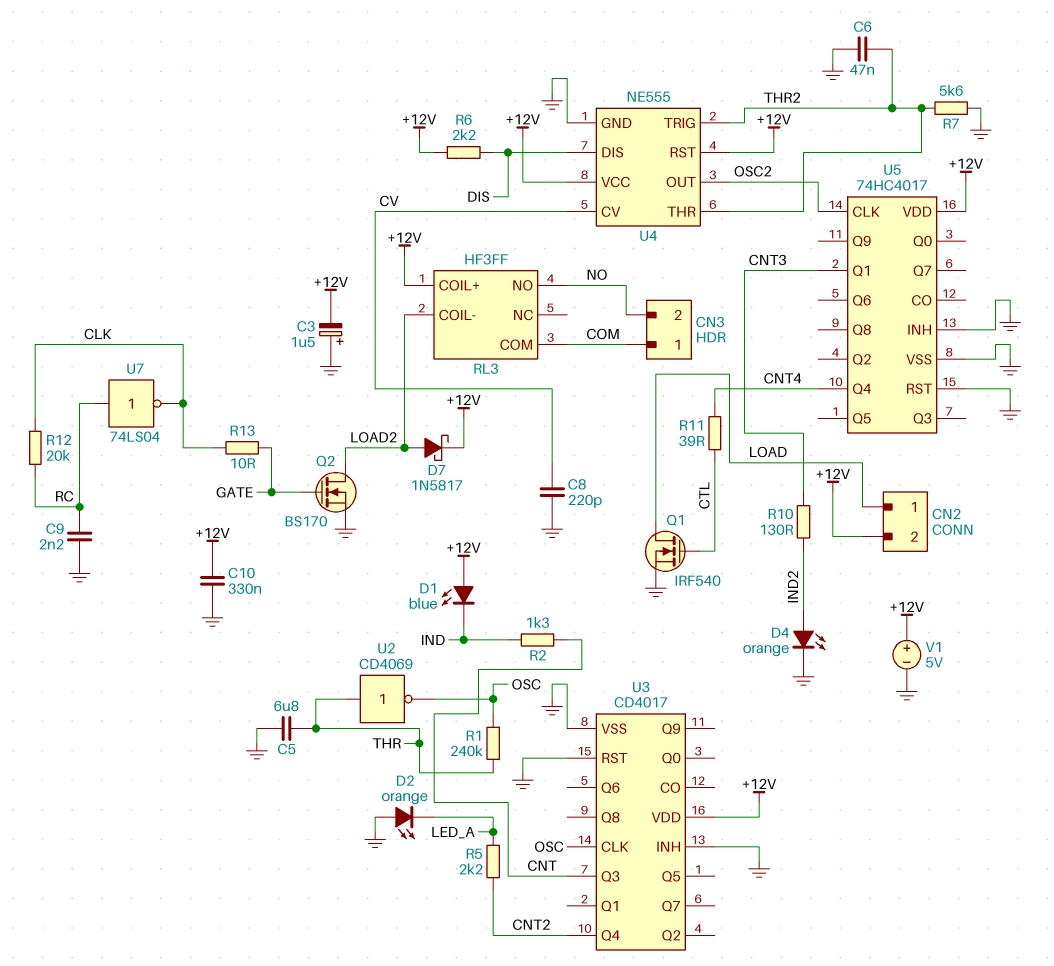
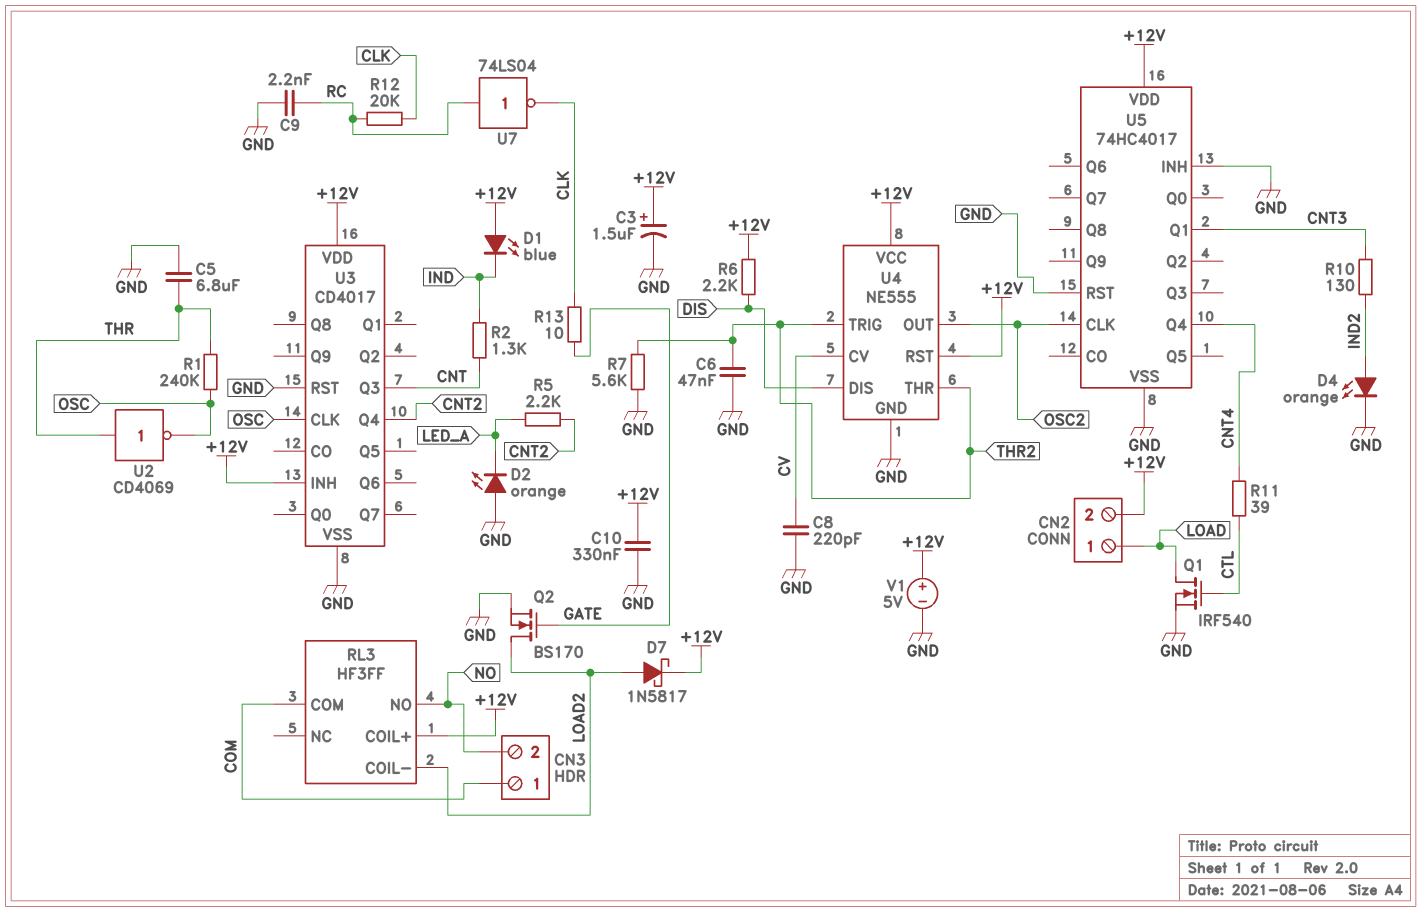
C3: 1.5uF (plus GND, minus +12V) -> 1.5uF (plus +12V, minus GND)
U3 pin INH: GND -> +12V

